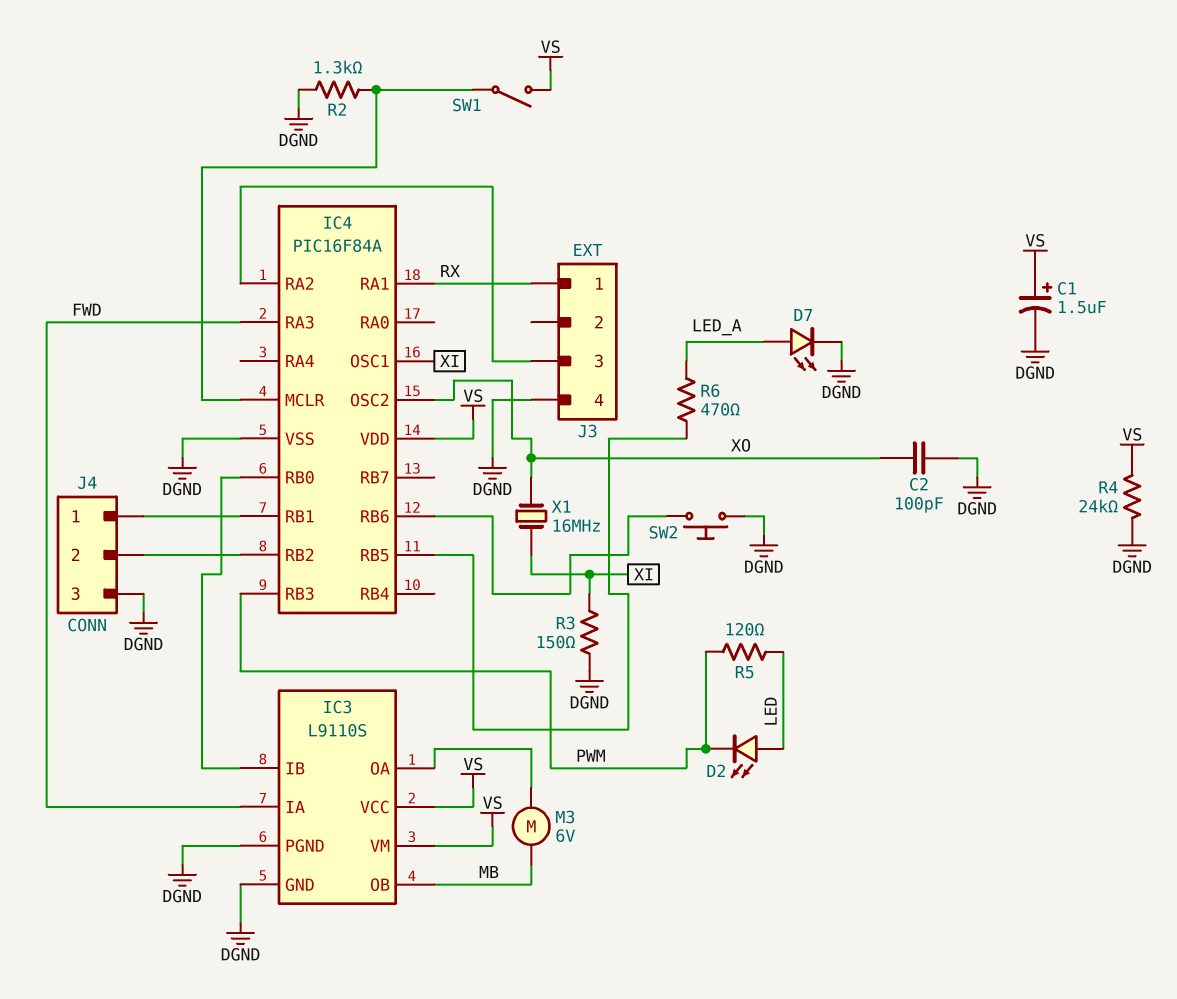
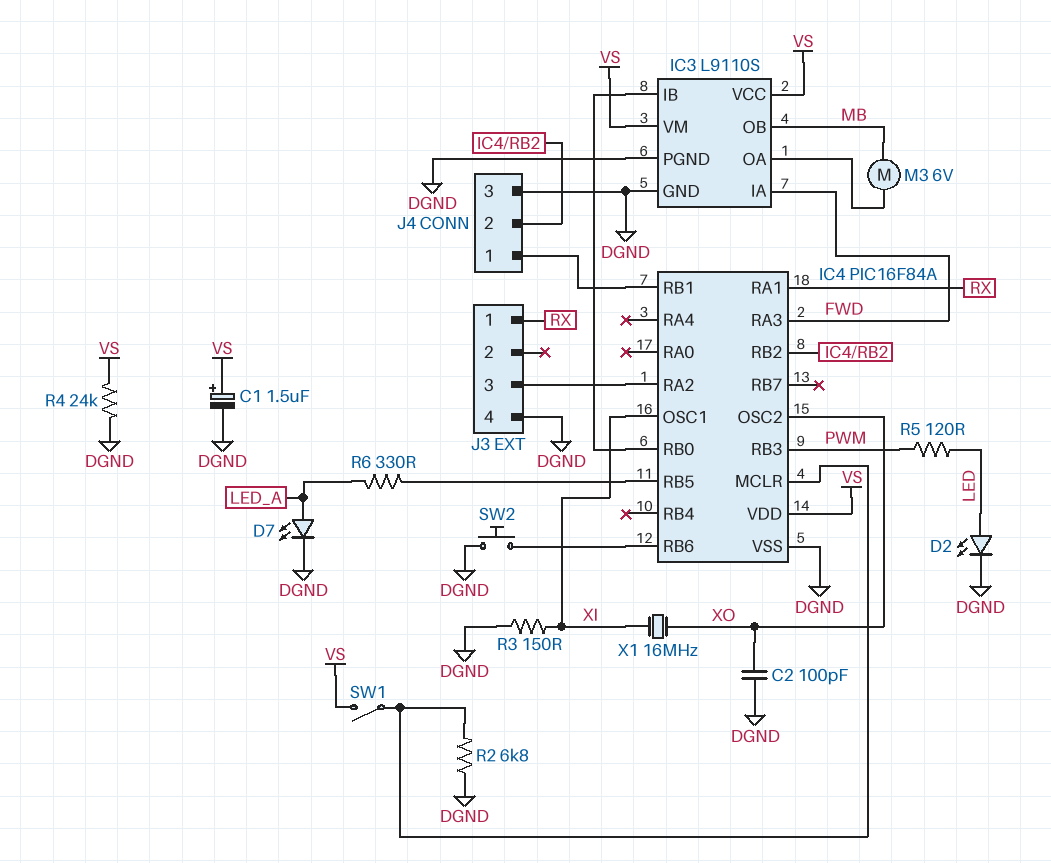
D2: LED (A LED, K PWM) -> LED (A LED, K DGND)
R2: 1.3k (DGND, IC4/MCLR) -> 6.8k (DGND, IC4/MCLR)
R6: 470 (IC4/RB5, LED_A) -> 330 (IC4/RB5, LED_A)

